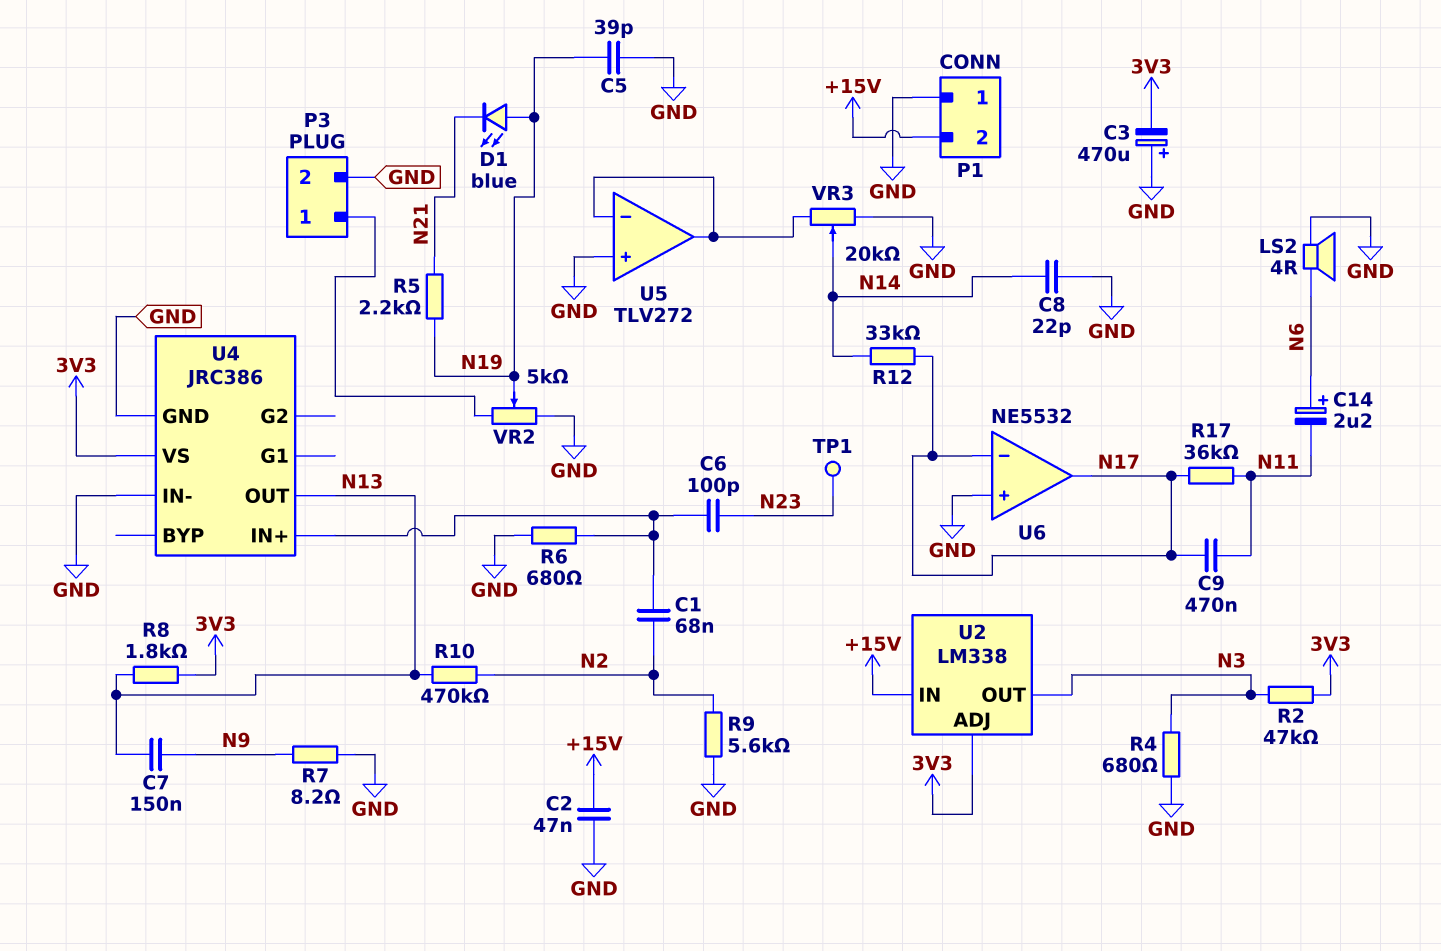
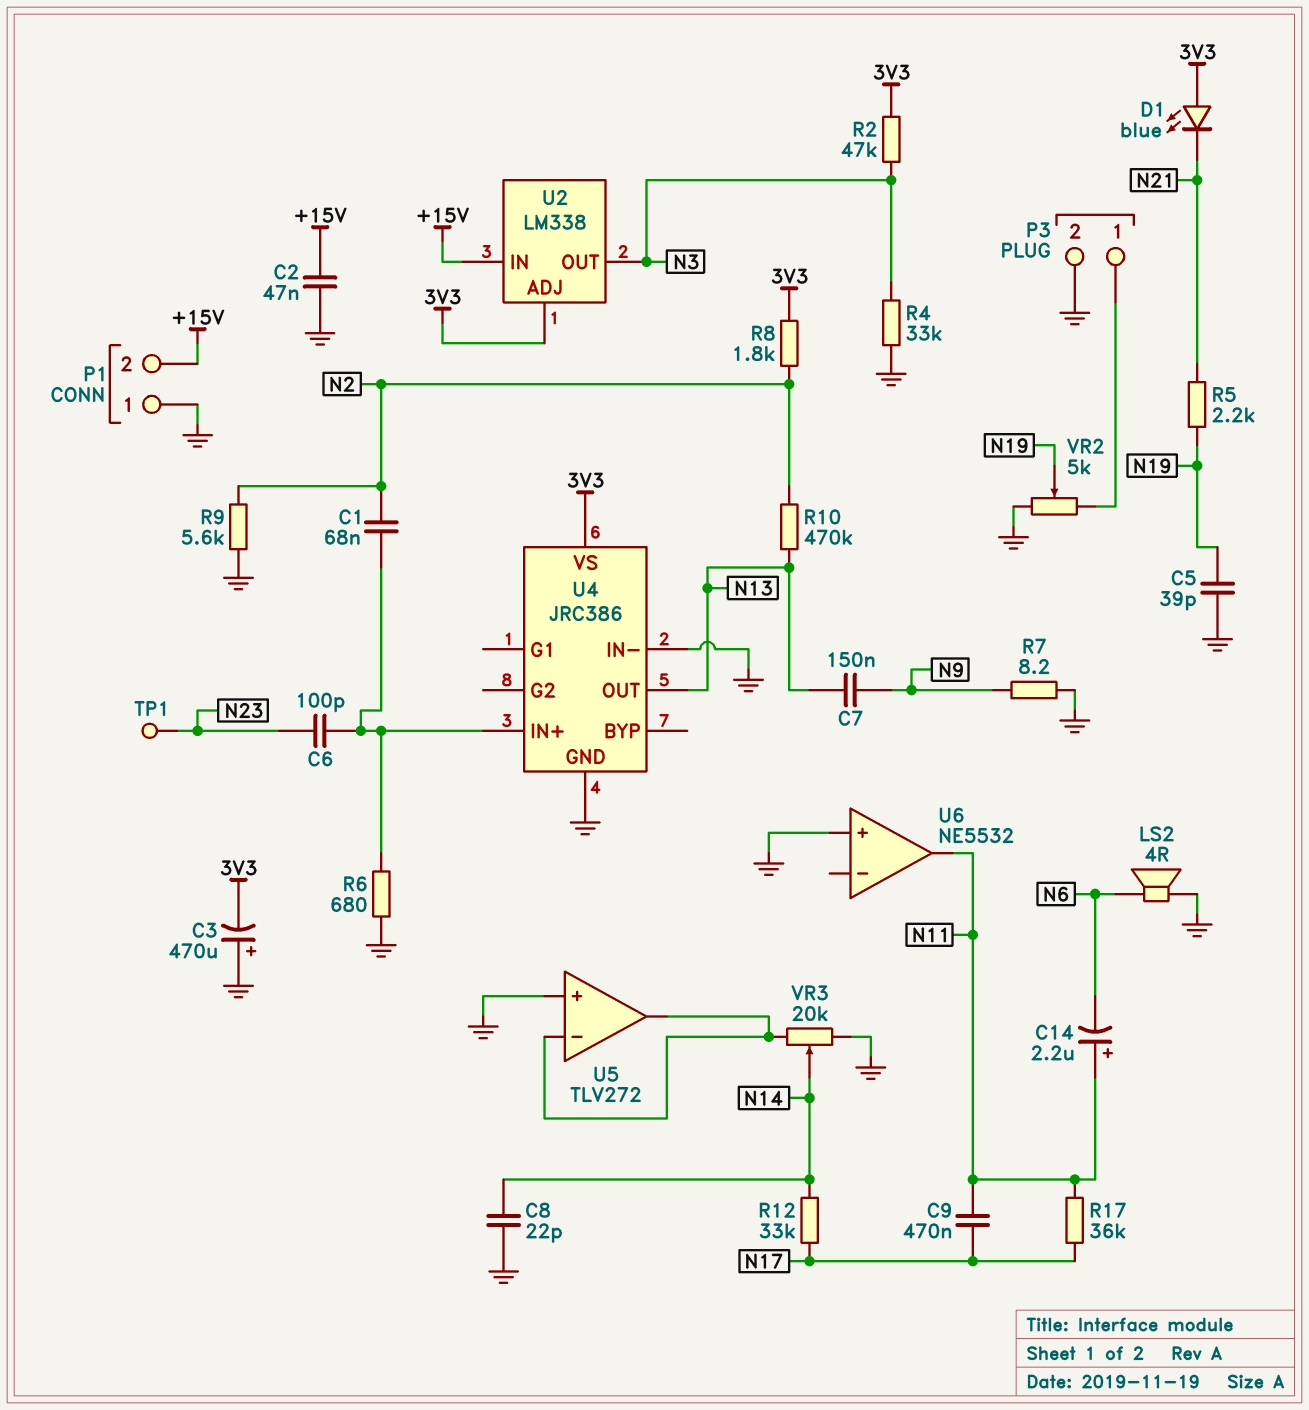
C14: 2.2uF (plus N6, minus N11) -> 2.2uF (plus N11, minus N6)
D1: LED blue (A N19, K N21) -> LED blue (A 3V3, K N21)
R4: 680 (GND, N3) -> 33k (GND, N3)
R8: 1.8k (3V3, N13) -> 1.8k (3V3, N2)
U6 pin in-: N17 -> none
U6 pin out: N17 -> N11

